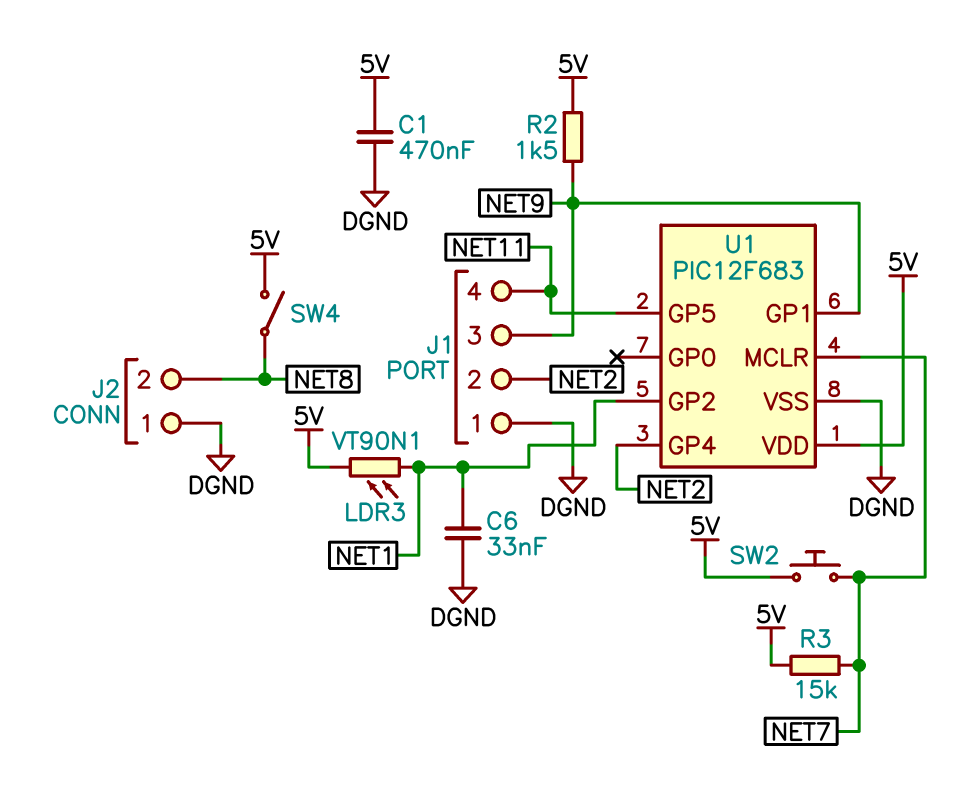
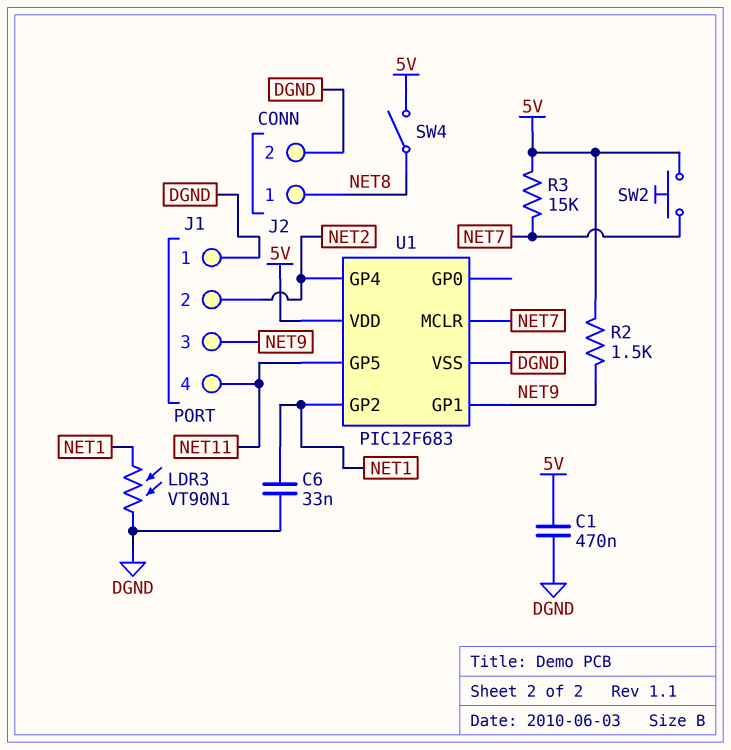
J2 pin 1: DGND -> NET8
J2 pin 2: NET8 -> DGND
LDR3: VT90N1 (5V, NET1) -> VT90N1 (DGND, NET1)

